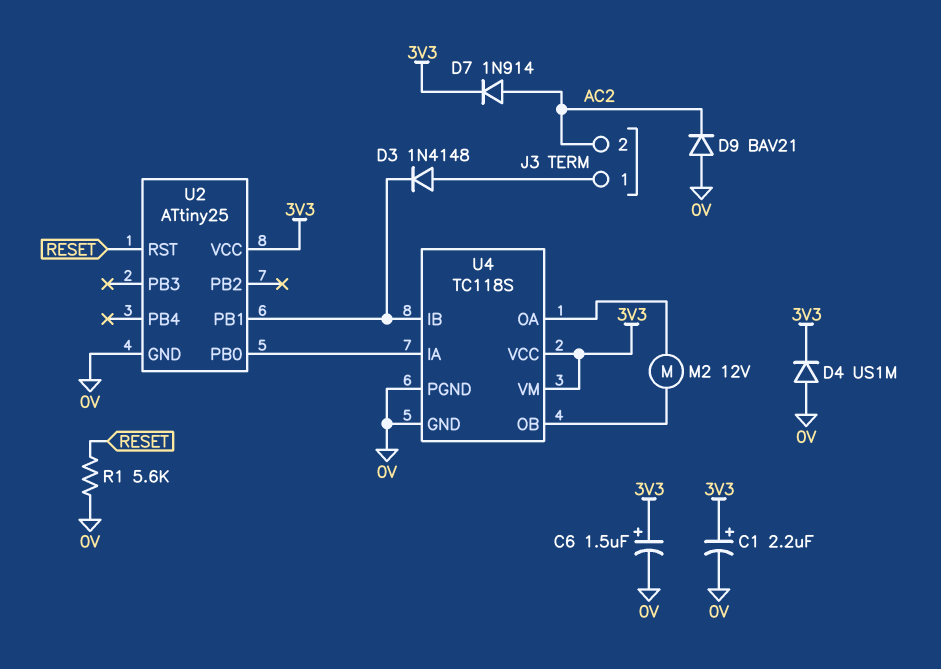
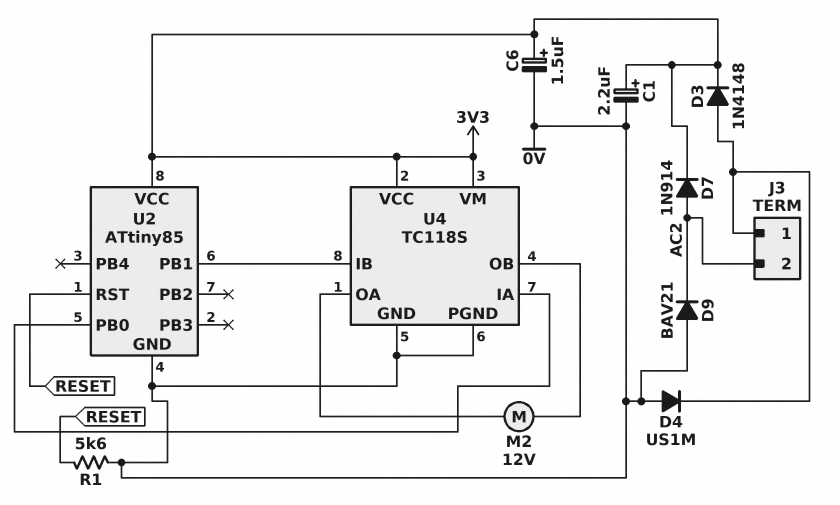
D3: diode 1N4148 (A J3/1, K U2/PB1) -> diode 1N4148 (A J3/1, K 3V3)
D4: diode US1M (A 0V, K 3V3) -> diode US1M (A 0V, K J3/1)
U2: ATtiny25 -> ATtiny85

